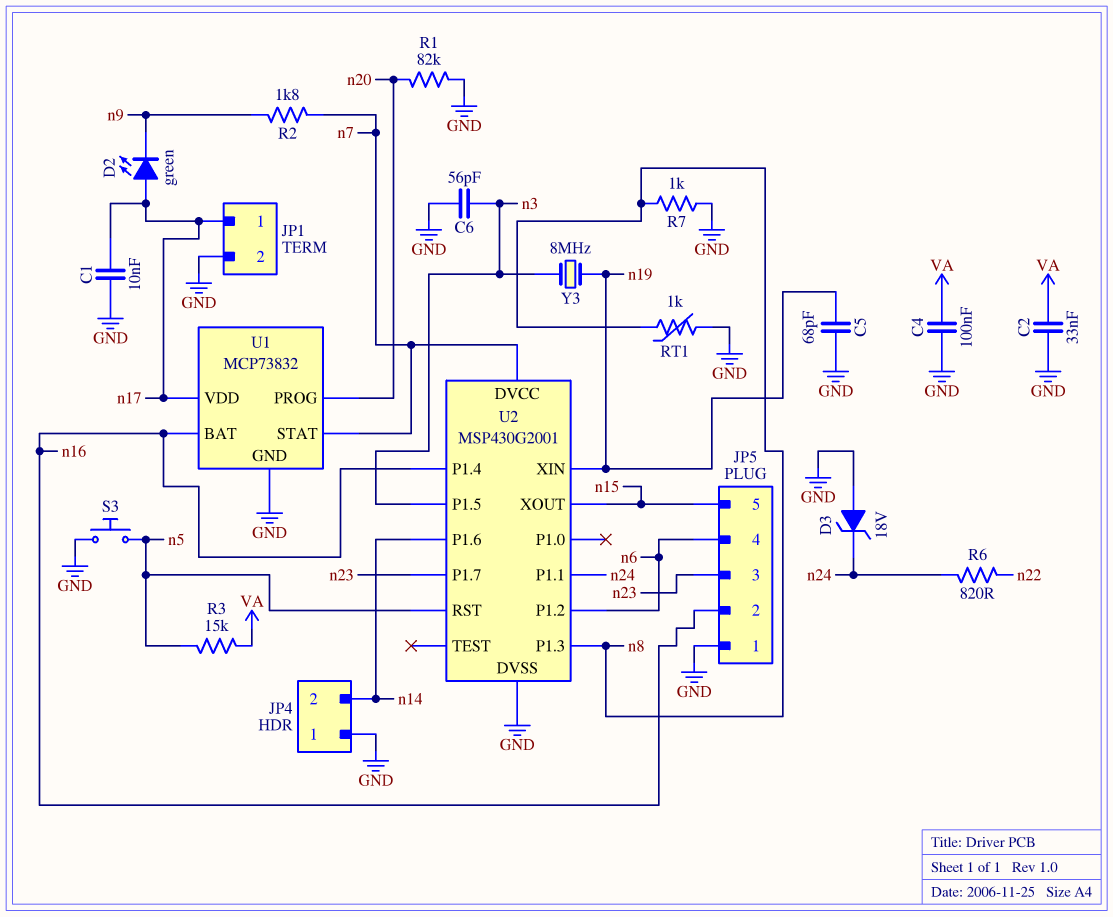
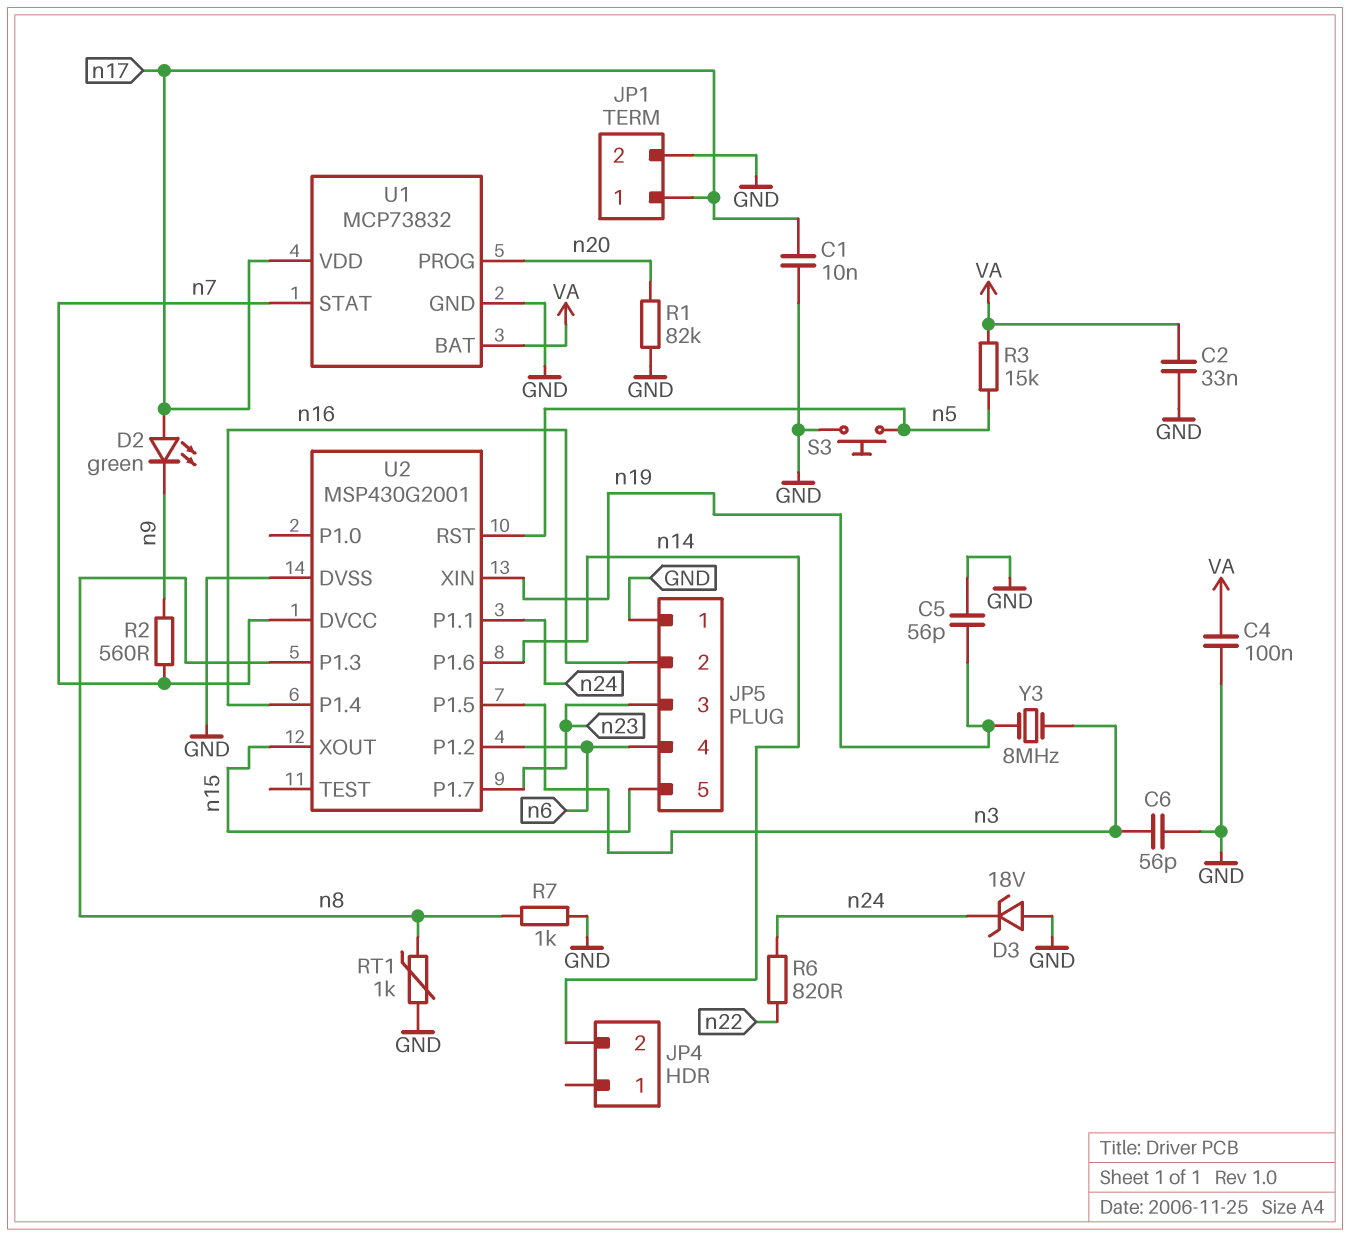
C5: 68pF (GND, n19) -> 56pF (GND, n19)
JP4 pin 1: GND -> none
R2: 1.8k (n7, n9) -> 560 (n7, n9)
U1 pin BAT: n16 -> VA

